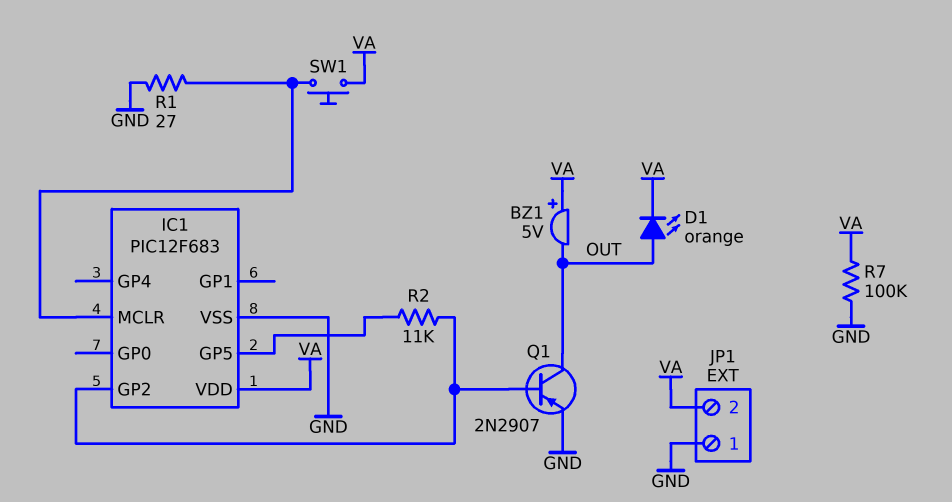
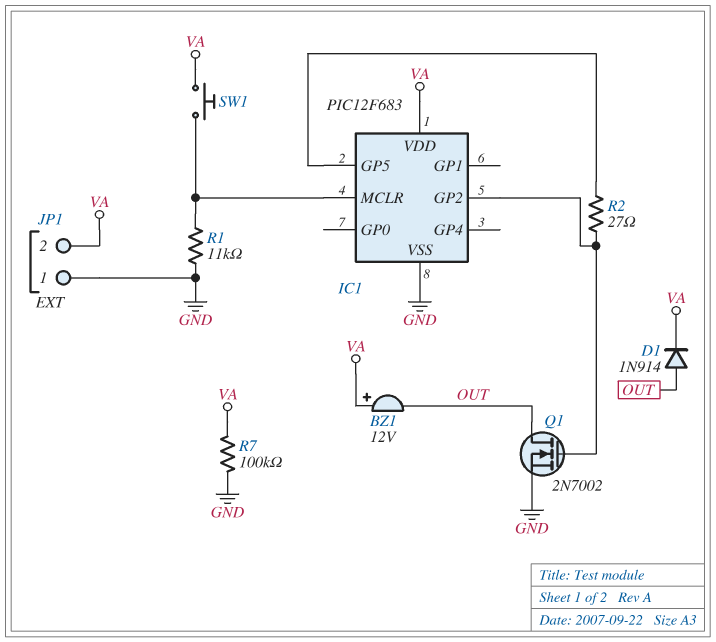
BZ1: buzzer 5V (plus VA, minus OUT) -> buzzer 12V (plus VA, minus OUT)
D1: LED orange (A OUT, K VA) -> diode 1N914 (A OUT, K VA)
Q1: PNP 2N2907 (B IC1/GP2, C OUT, E GND) -> NMOS 2N7002 (G IC1/GP2, D OUT, S GND)
R1: 27 (GND, IC1/MCLR) -> 11k (GND, IC1/MCLR)
R2: 11k (IC1/GP2, IC1/GP5) -> 27 (IC1/GP2, IC1/GP5)

